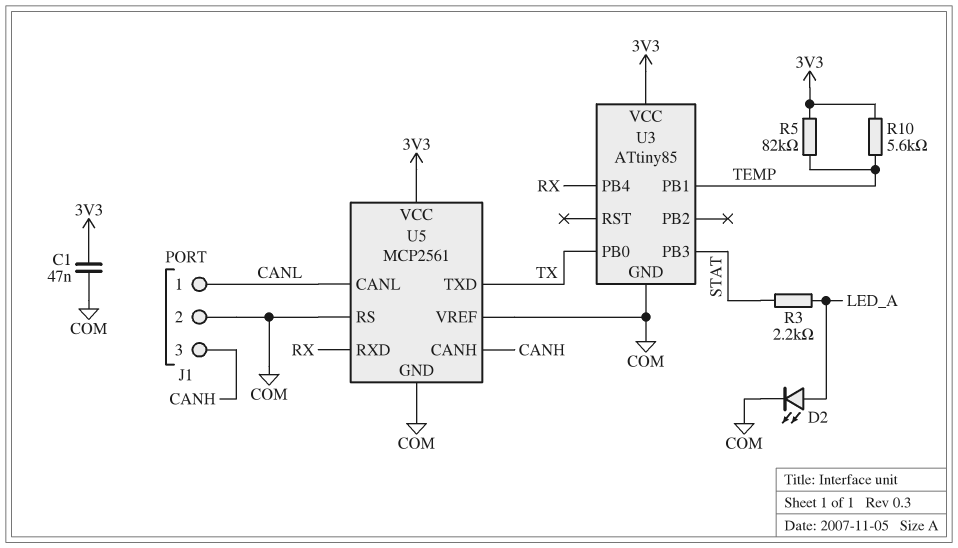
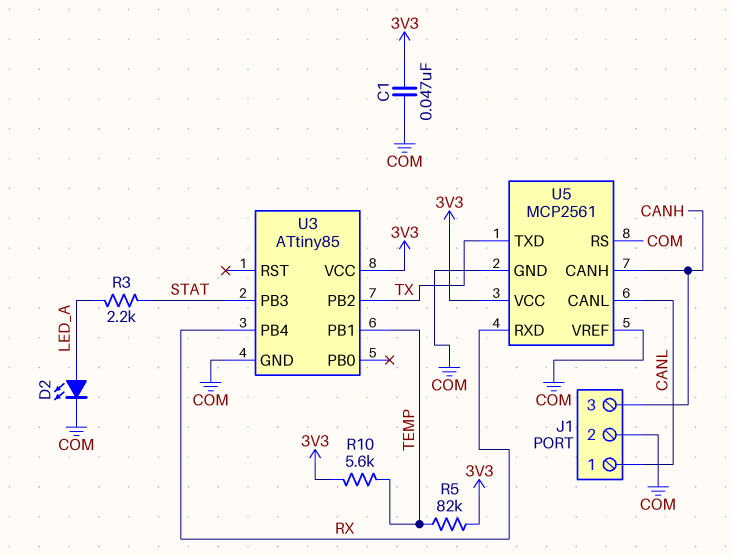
U3 pin PB0: TX -> none
U3 pin PB2: none -> TX

